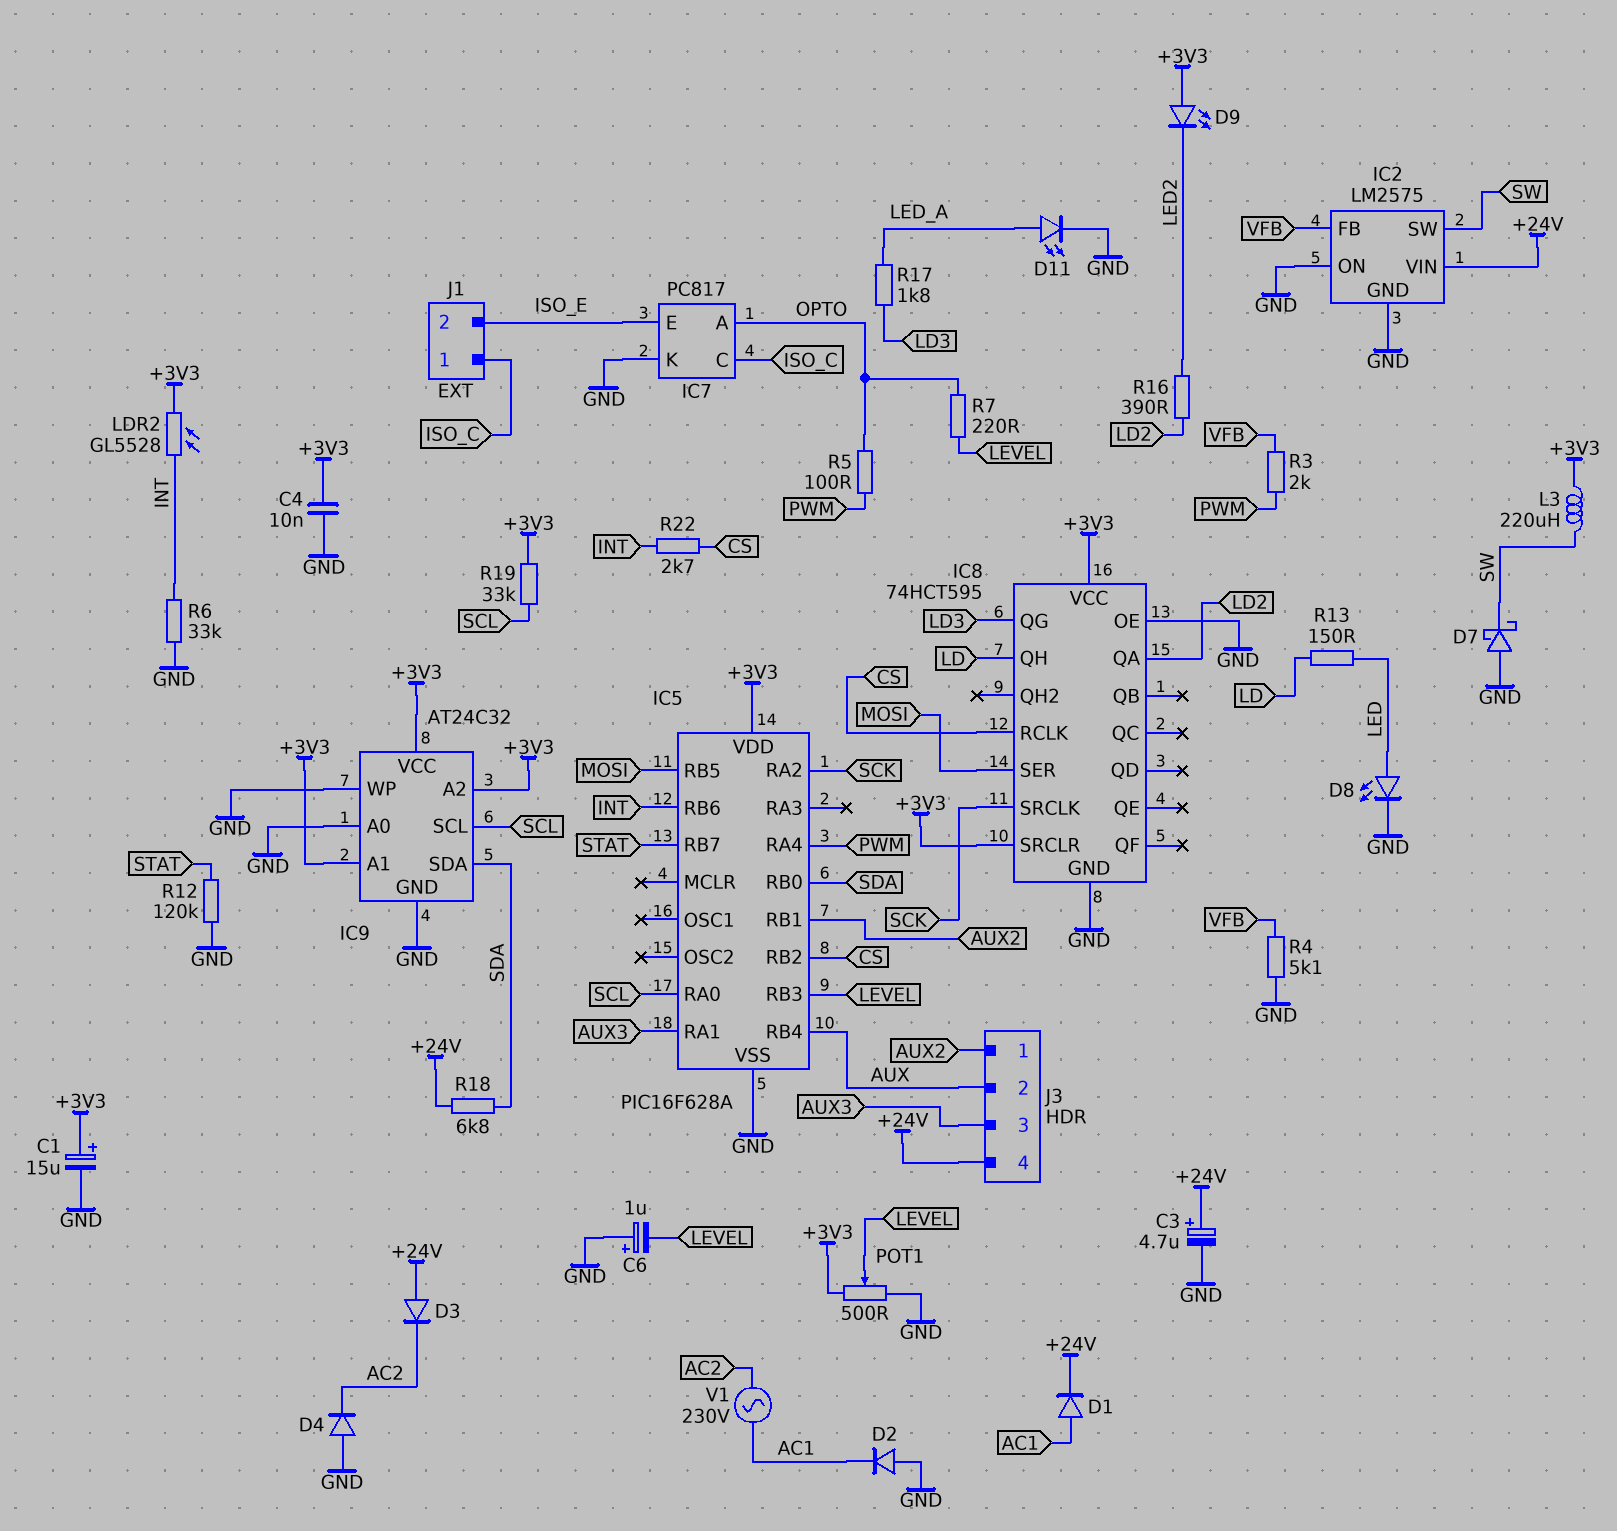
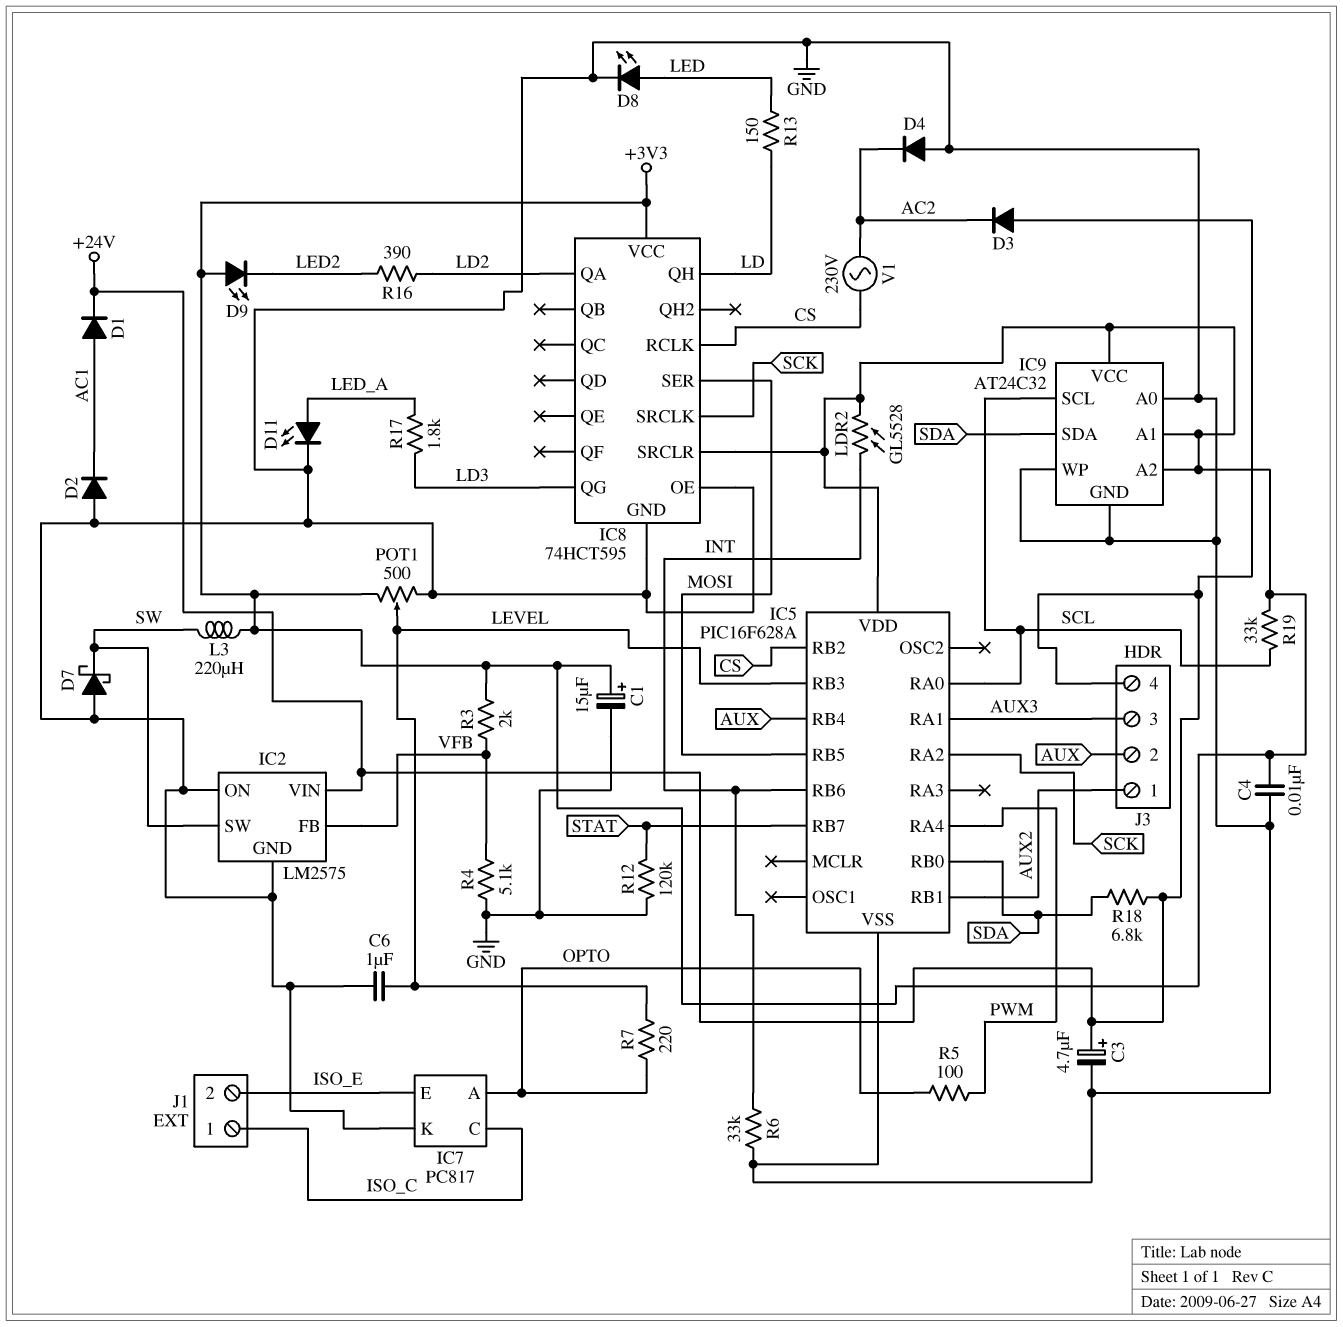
C6: 1uF (plus GND, minus LEVEL) -> 1uF (GND, LEVEL)
R3: 2k (PWM, VFB) -> 2k (+3V3, VFB)
R22: 2.7k (CS, INT) -> none
V1: AC 230V (AC1, AC2) -> AC 230V (AC2, CS)

